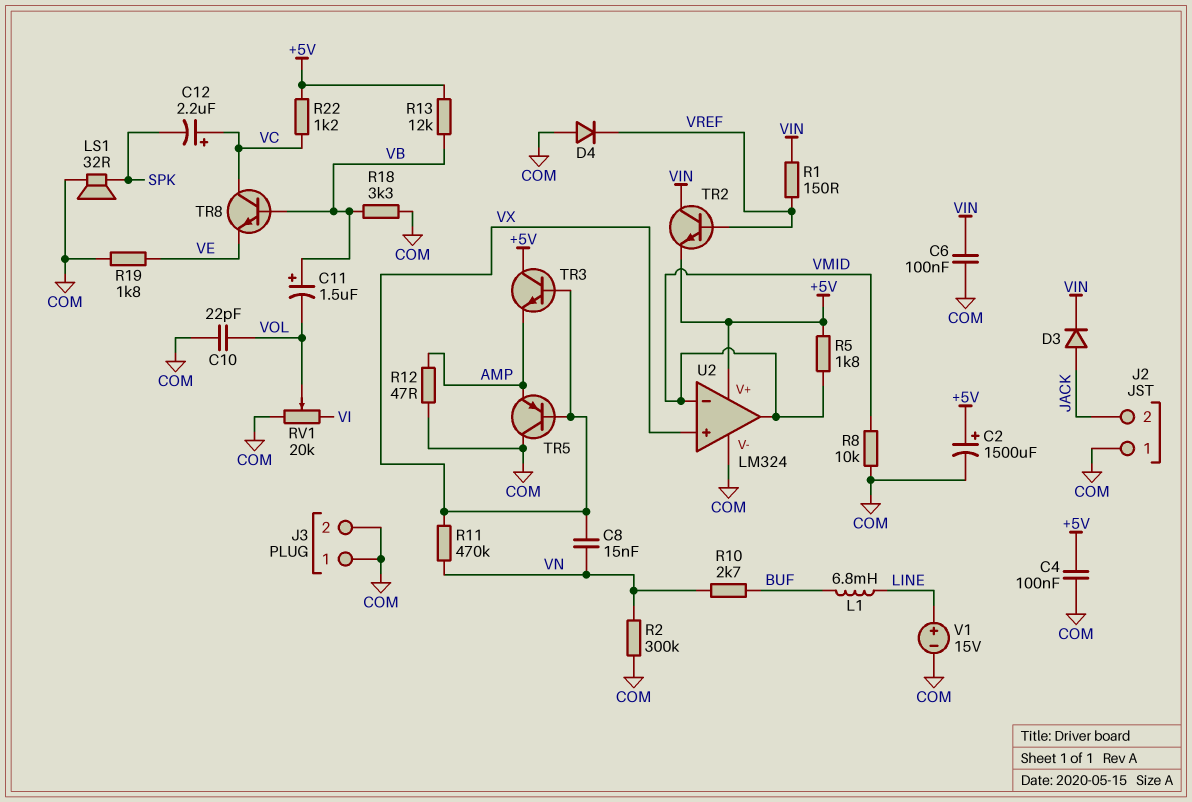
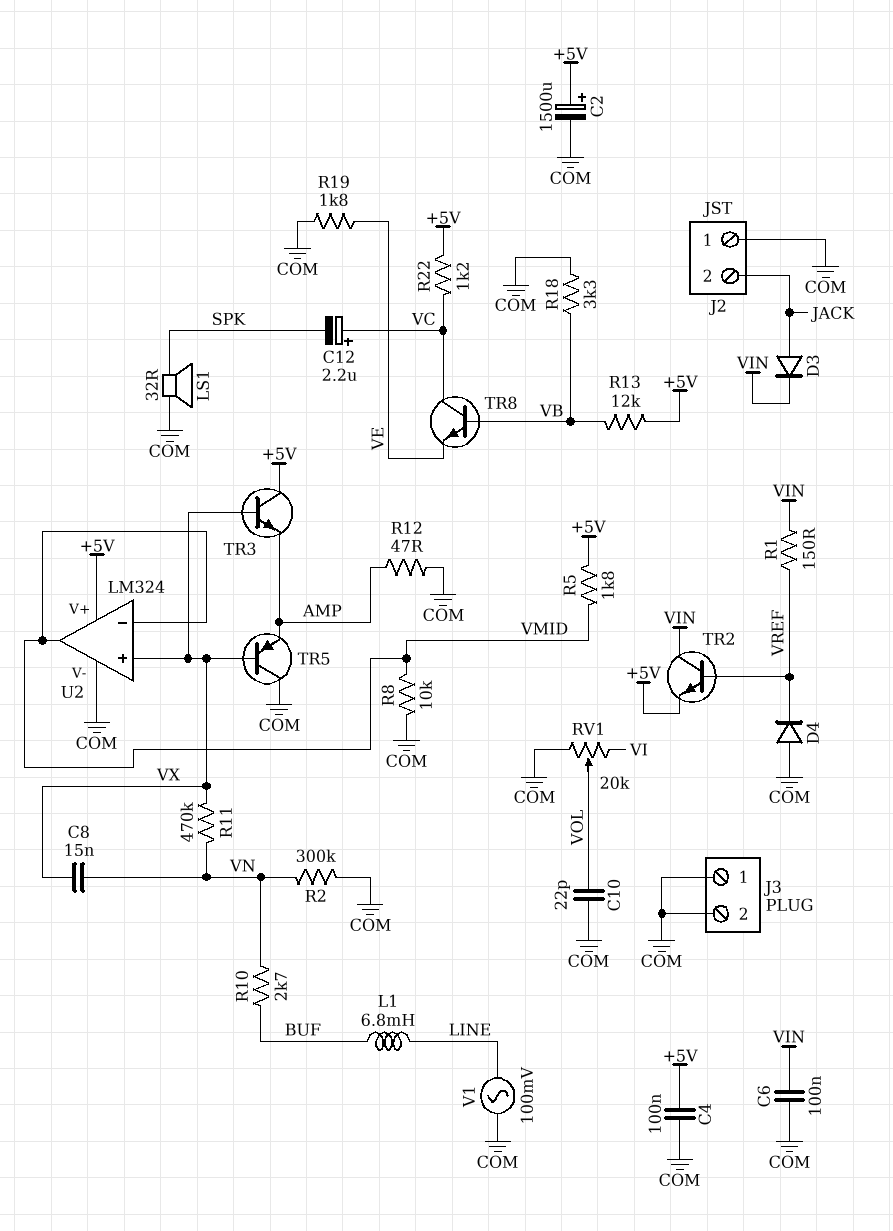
C11: 1.5uF (plus VB, minus VOL) -> none
V1: 15V (plus LINE, minus COM) -> AC 100mV (COM, LINE)

